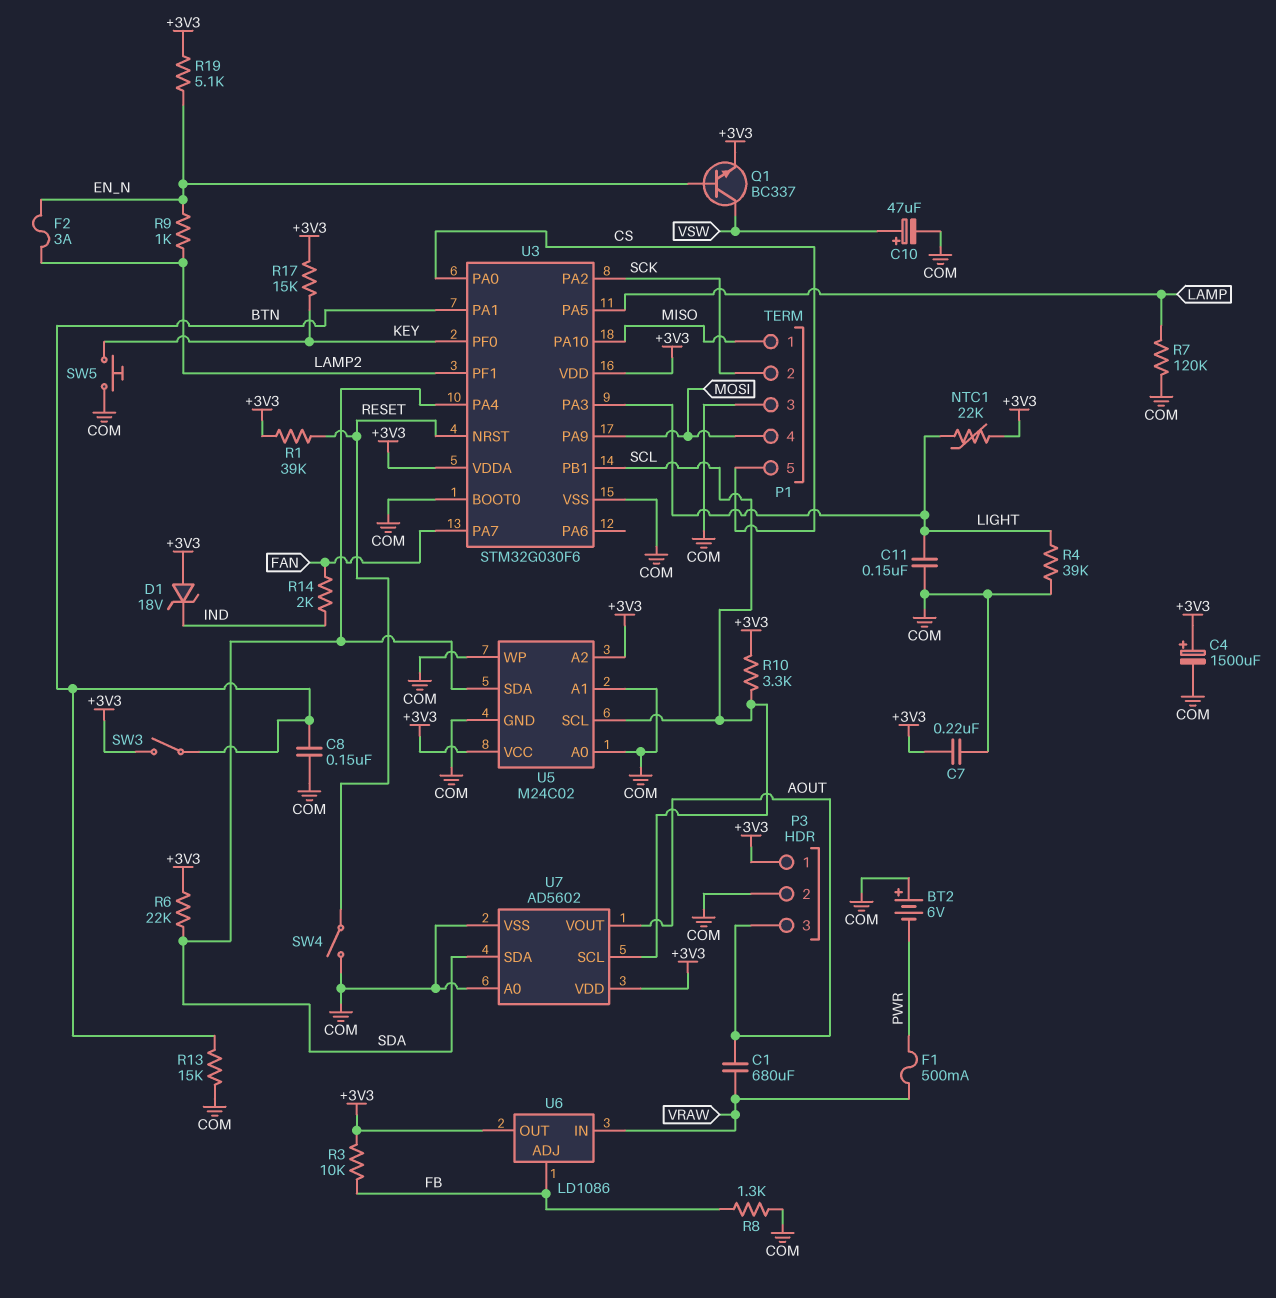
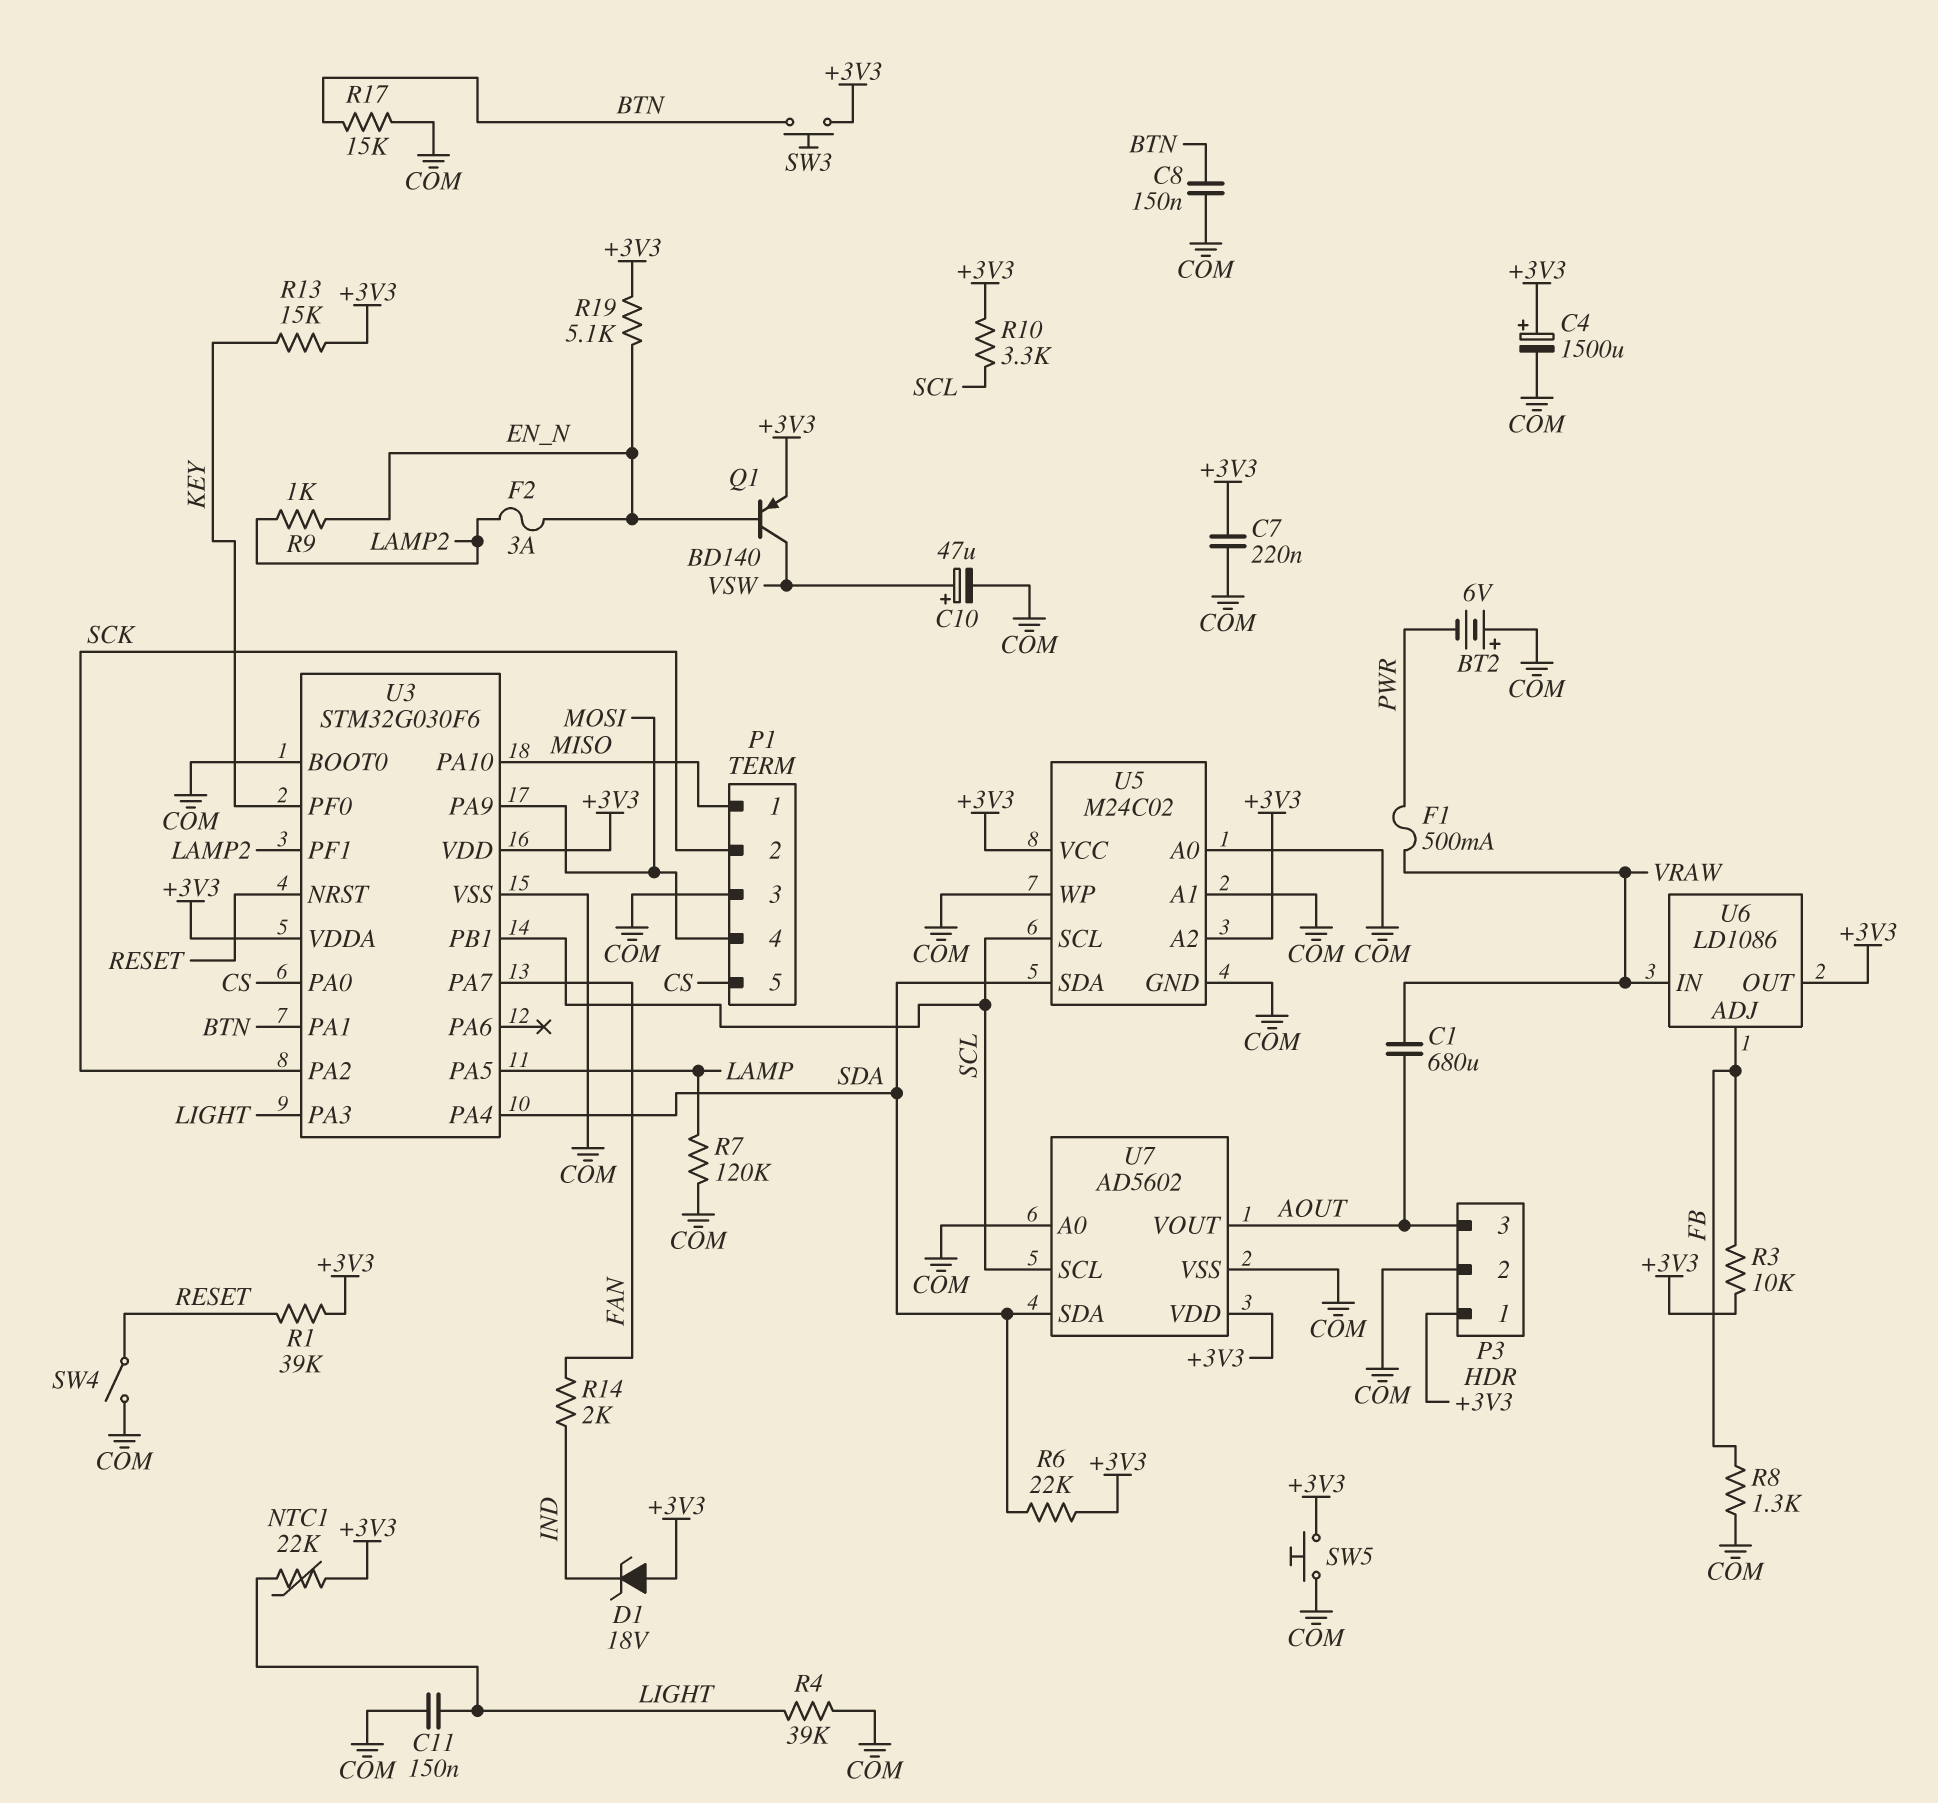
Q1: NPN BC337 (B EN_N, C VSW, E +3V3) -> PNP BD140 (B EN_N, C VSW, E +3V3)
R13: 15k (BTN, COM) -> 15k (+3V3, KEY)
R17: 15k (+3V3, KEY) -> 15k (BTN, COM)
SW3: switch (+3V3, BTN) -> button (+3V3, BTN)
SW5: button (COM, KEY) -> button (+3V3, COM)

